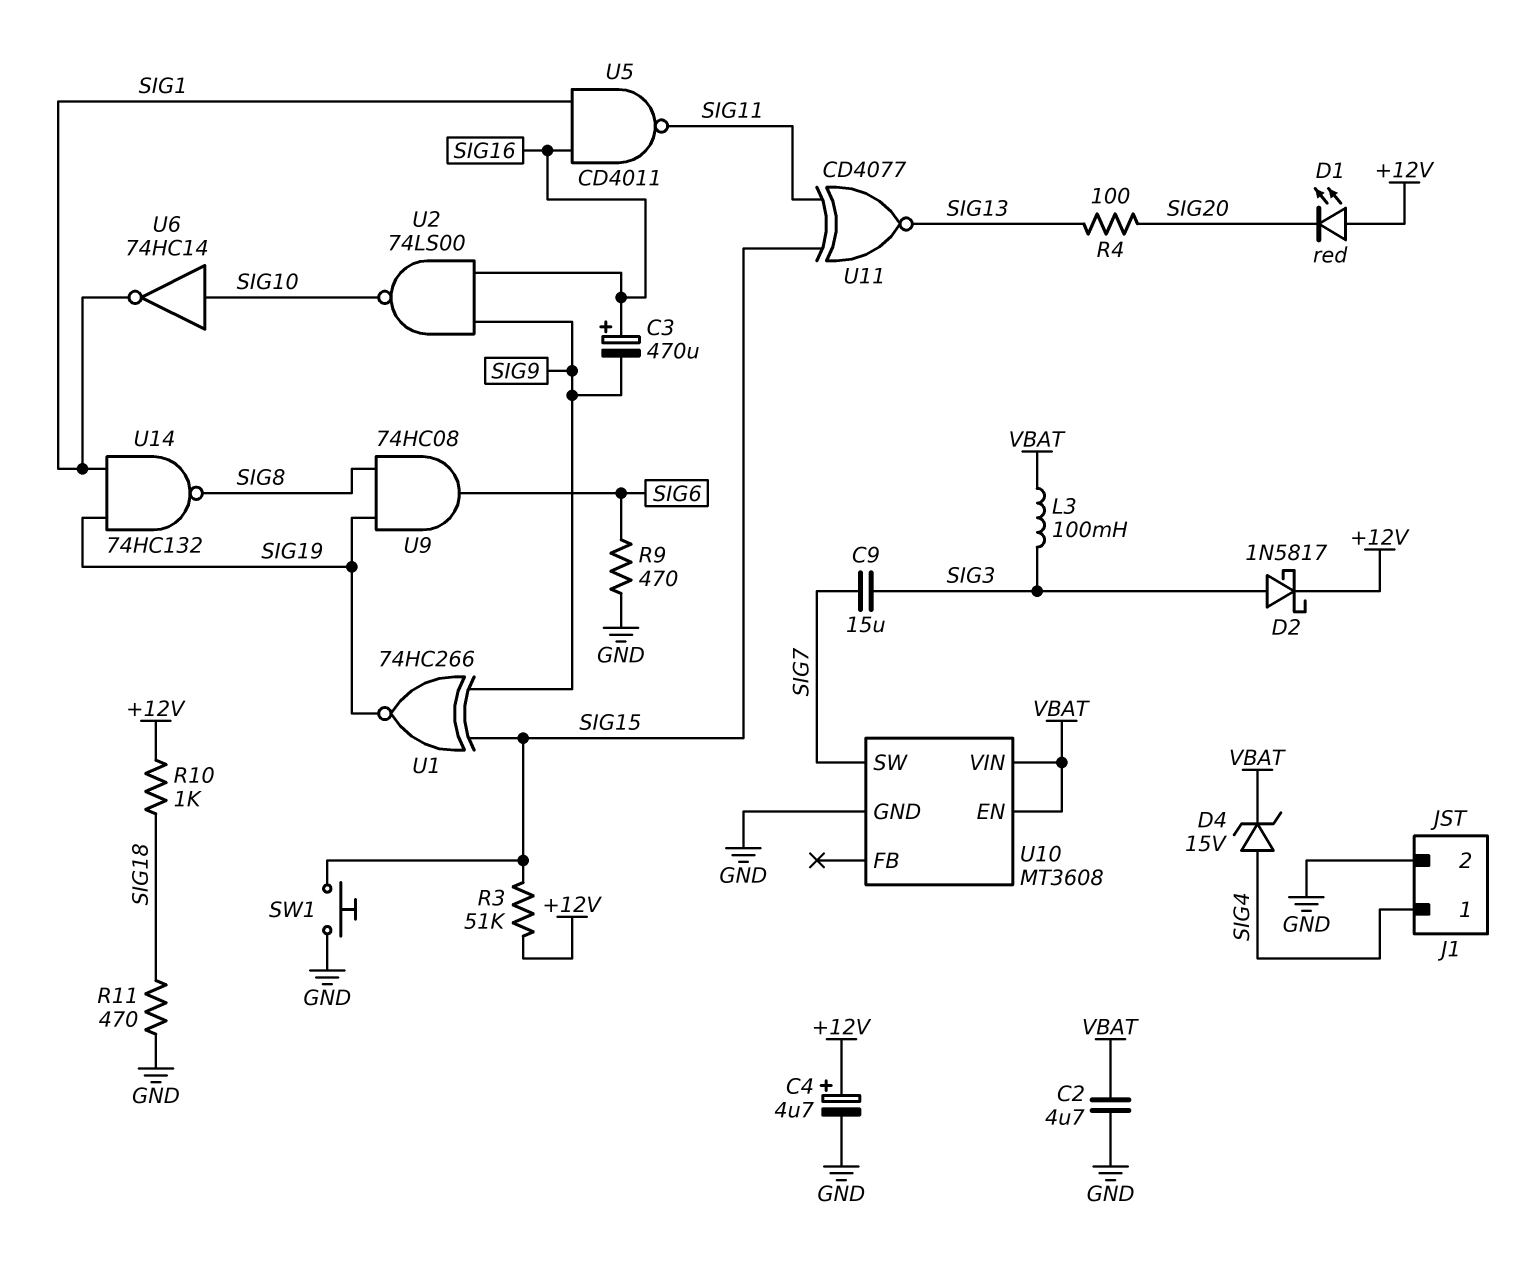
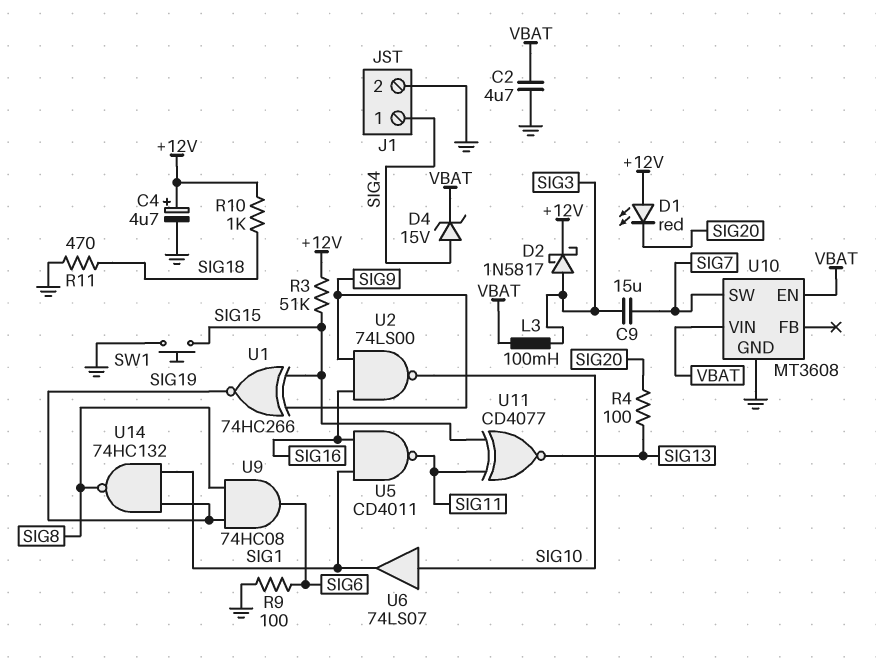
C3: 470uF (plus SIG16, minus SIG9) -> none
R9: 470 (GND, SIG6) -> 100 (GND, SIG6)
U6: NOT 74HC14 (in SIG10, out SIG1) -> buffer 74LS07 (in SIG10, out SIG1)

